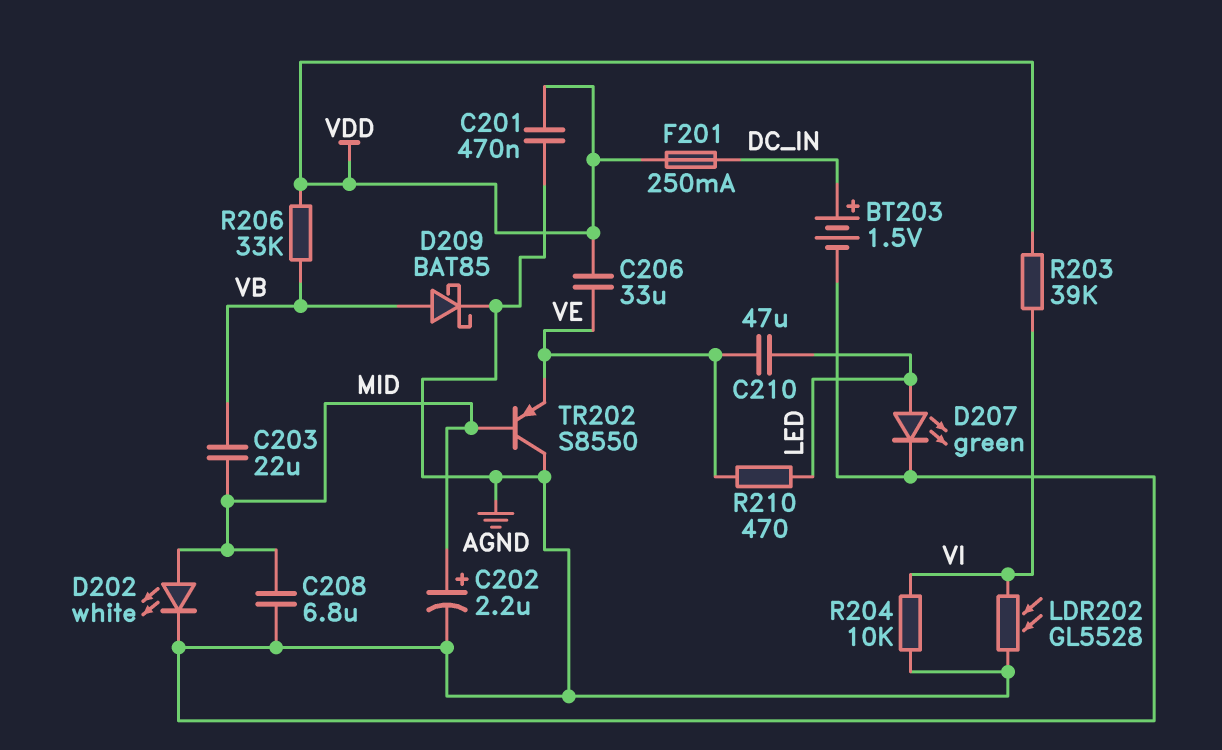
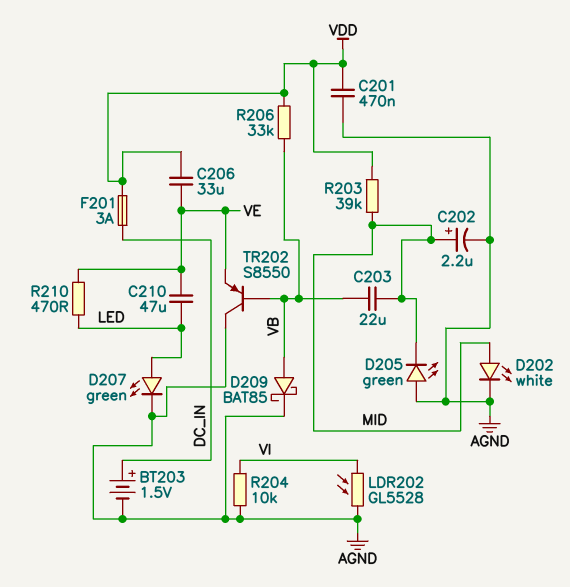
C208: 6.8uF (AGND, MID) -> none
D205: none -> LED green (A AGND, K MID)
F201: 250mA (DC_IN, VDD) -> 3A (DC_IN, VDD)
R203: 39k (VDD, VI) -> 39k (MID, VDD)
TR202: PNP S8550 (B MID, C AGND, E VE) -> PNP S8550 (B VB, C AGND, E VE)

